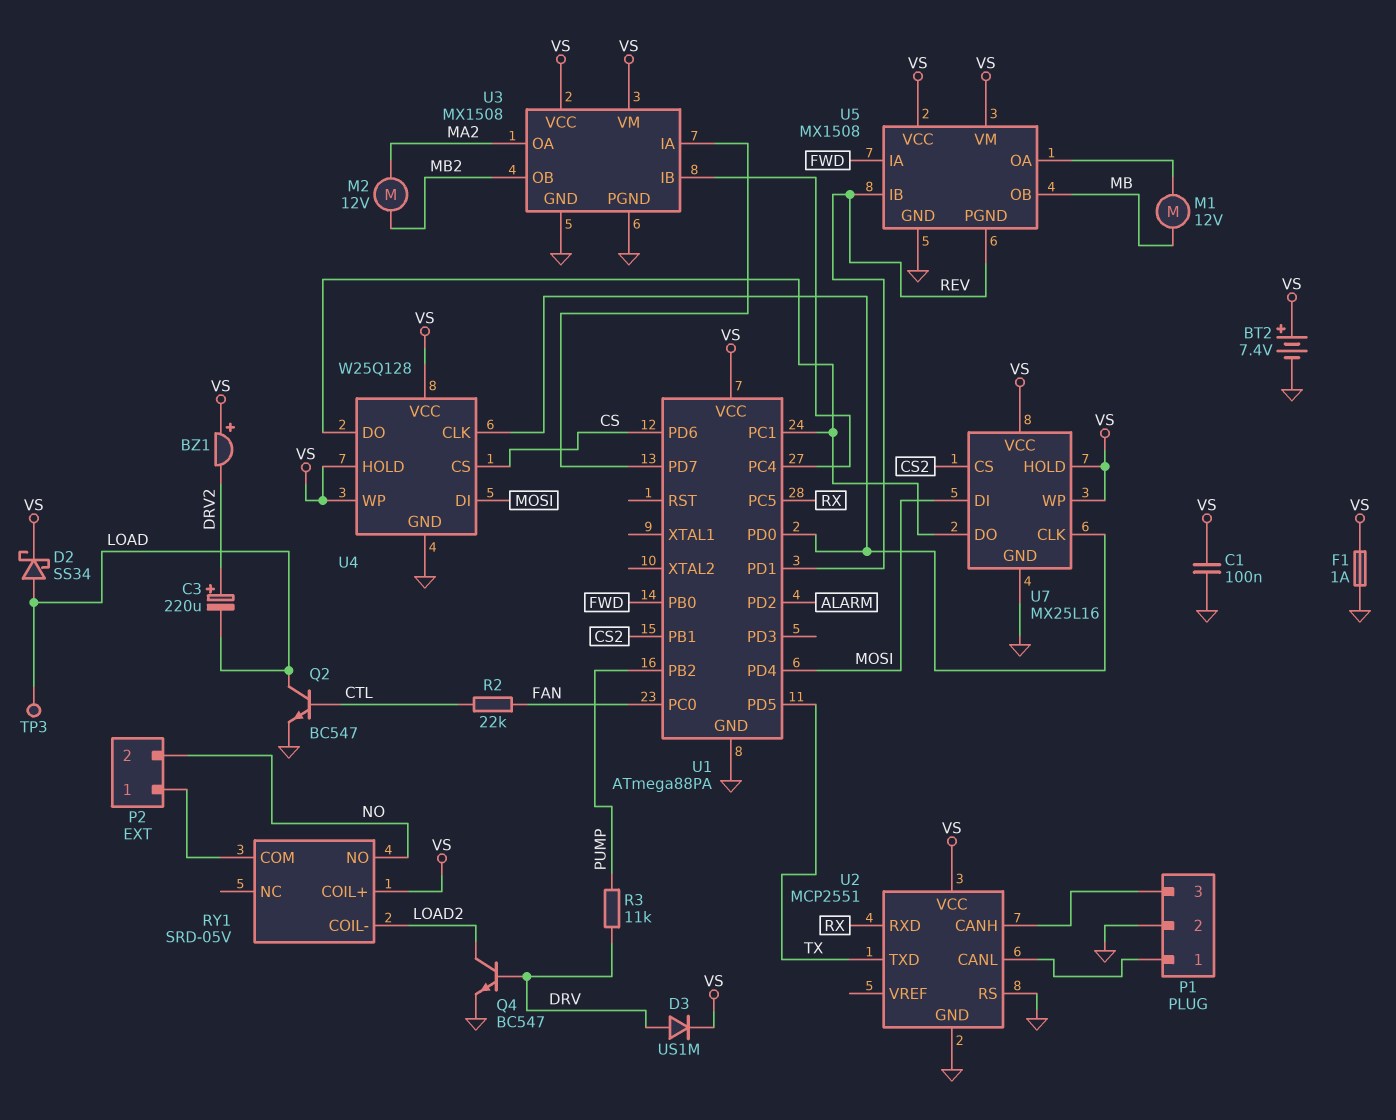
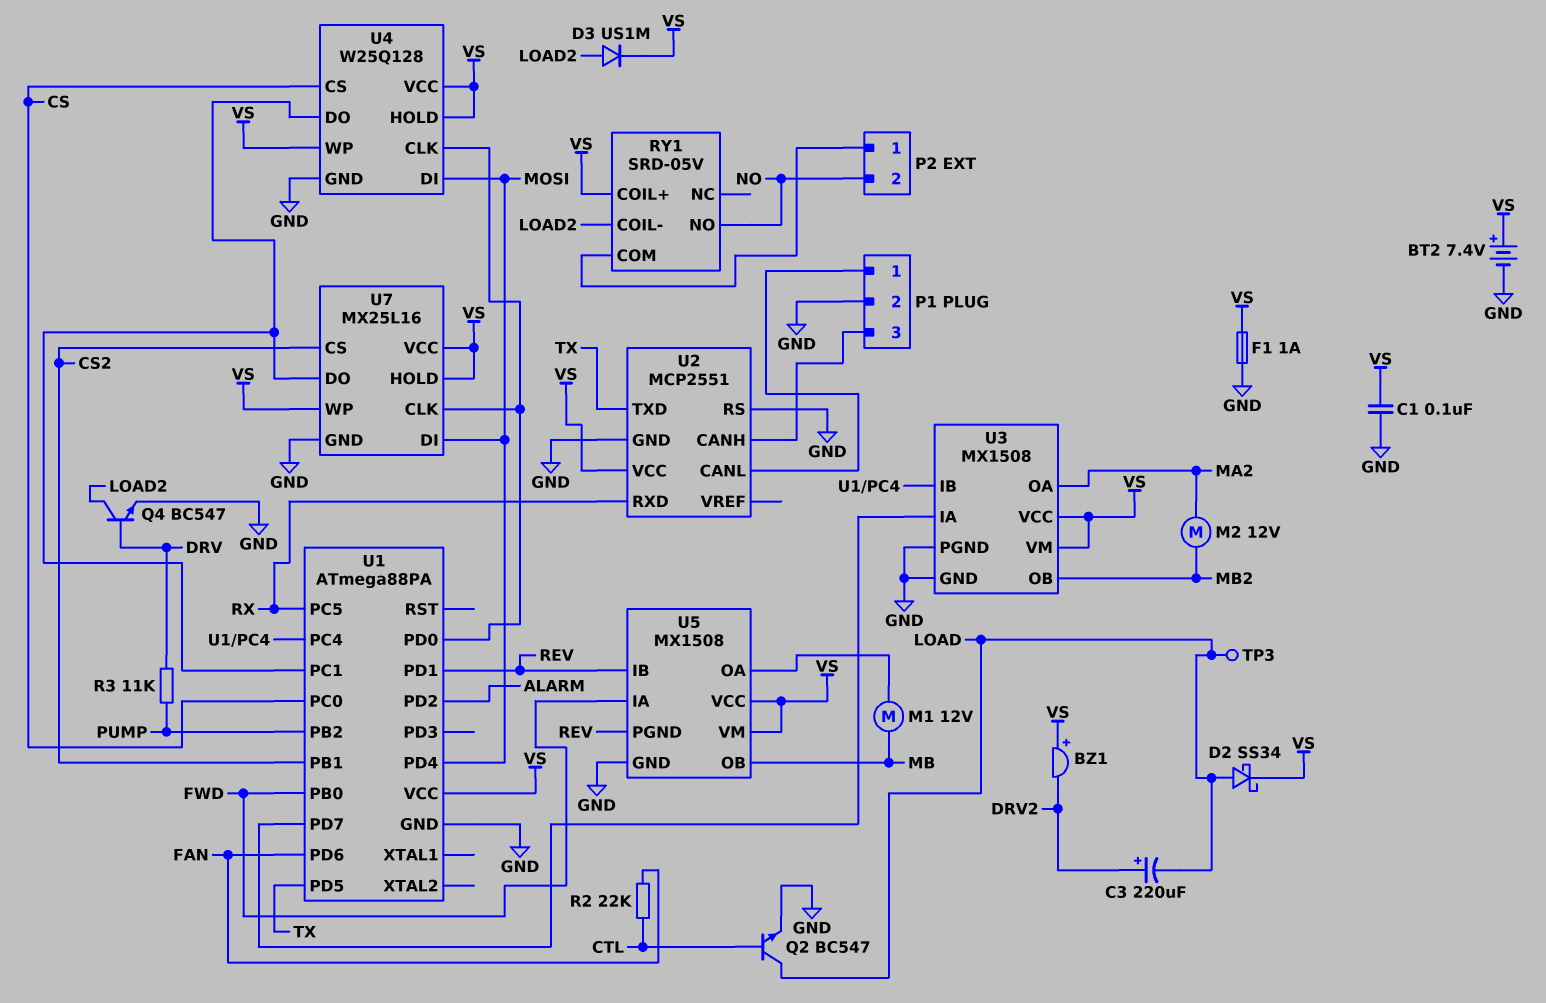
D3: diode US1M (A DRV, K VS) -> diode US1M (A LOAD2, K VS)
U1 pin PC0: FAN -> CS
U1 pin PD6: CS -> FAN

